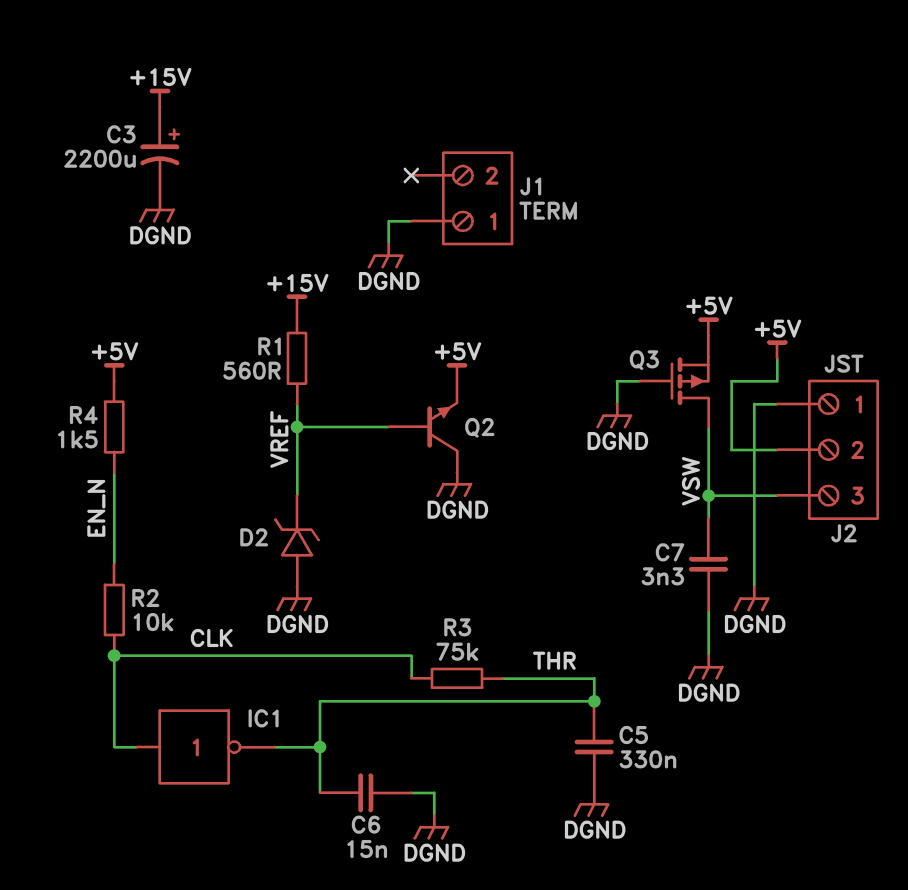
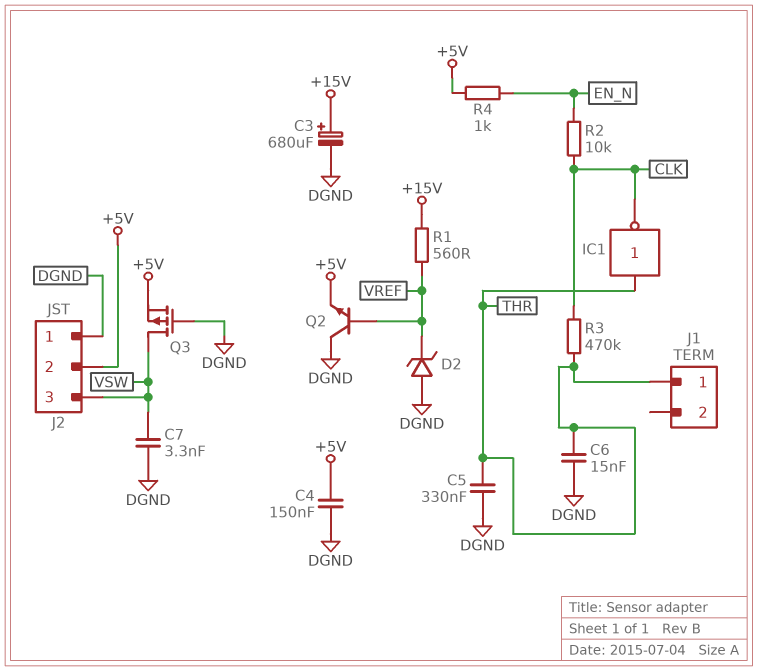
C3: 2200uF (plus +15V, minus DGND) -> 680uF (plus +15V, minus DGND)
C4: none -> 150nF (+5V, DGND)
IC1: NOT (in CLK, out THR) -> NOT (in THR, out CLK)
J1 pin 1: DGND -> THR
R3: 75k (CLK, THR) -> 470k (CLK, THR)
R4: 1.5k (+5V, EN_N) -> 1k (+5V, EN_N)

